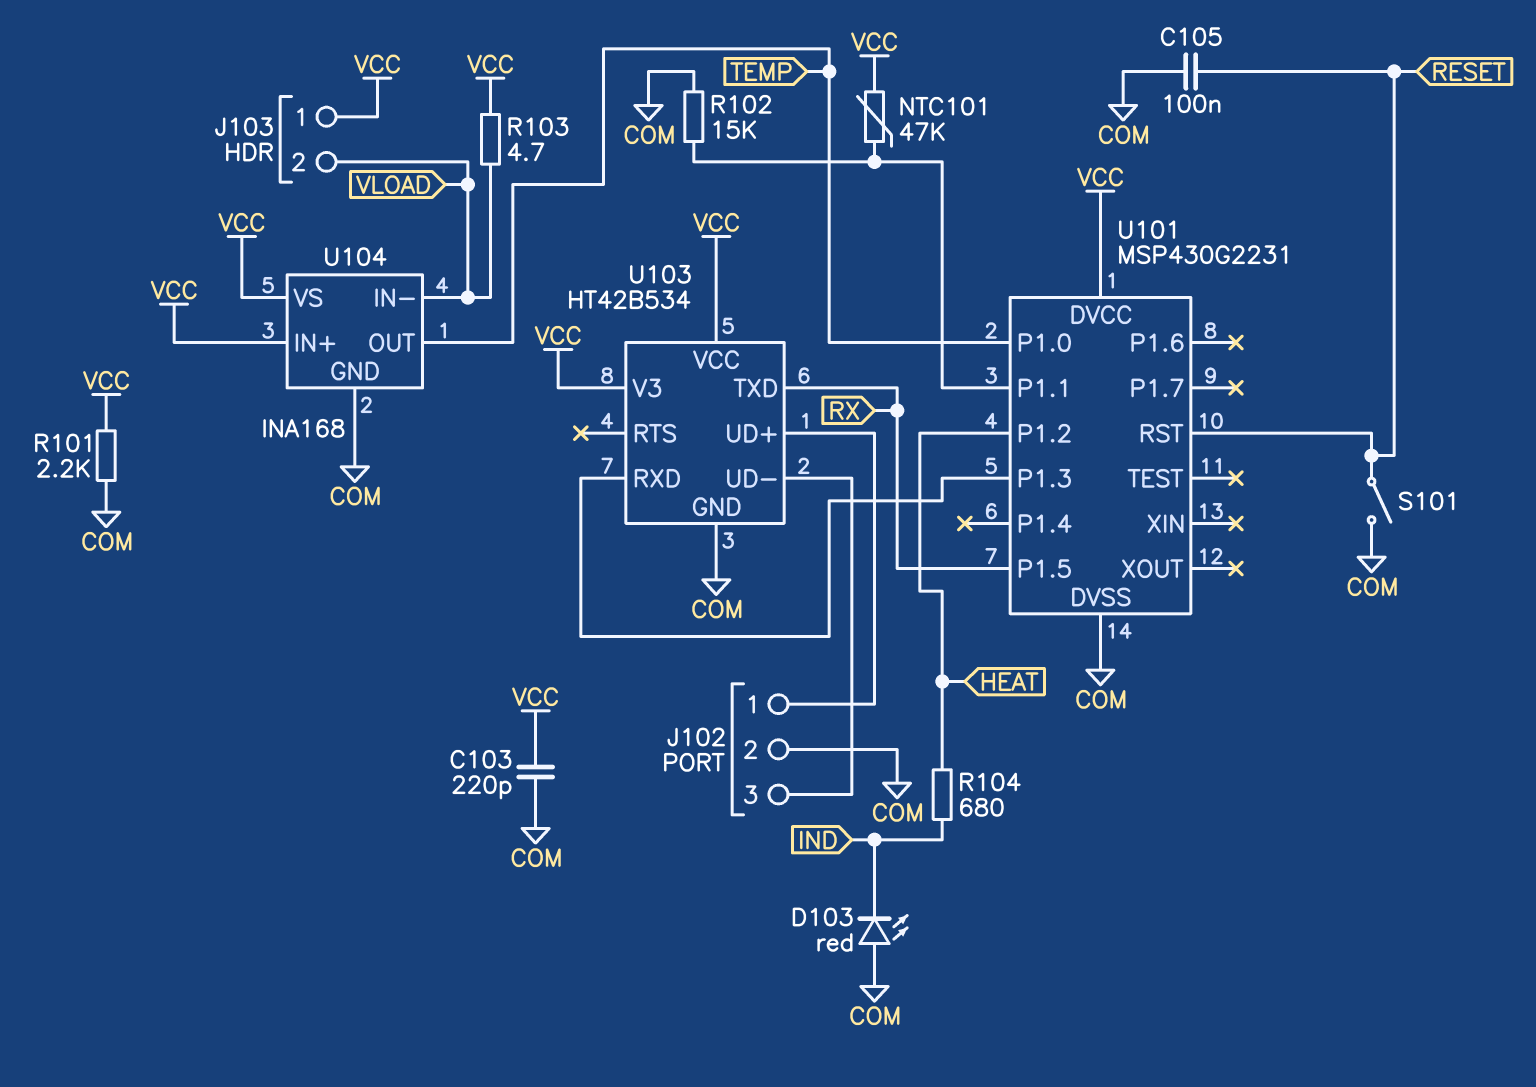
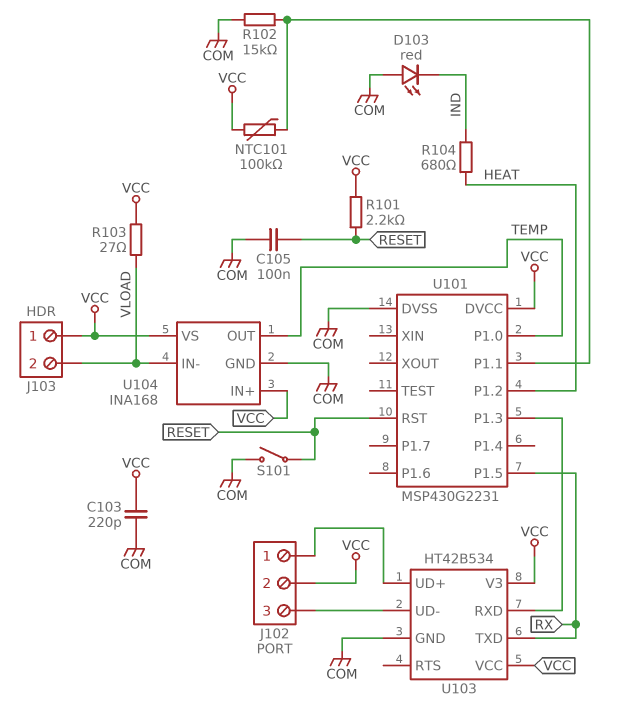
J102 pin 2: COM -> VCC
NTC101: 47k (U101/P1.1, VCC) -> 100k (U101/P1.1, VCC)
R101: 2.2k (COM, VCC) -> 2.2k (RESET, VCC)
R103: 4.7 (VCC, VLOAD) -> 27 (VCC, VLOAD)

